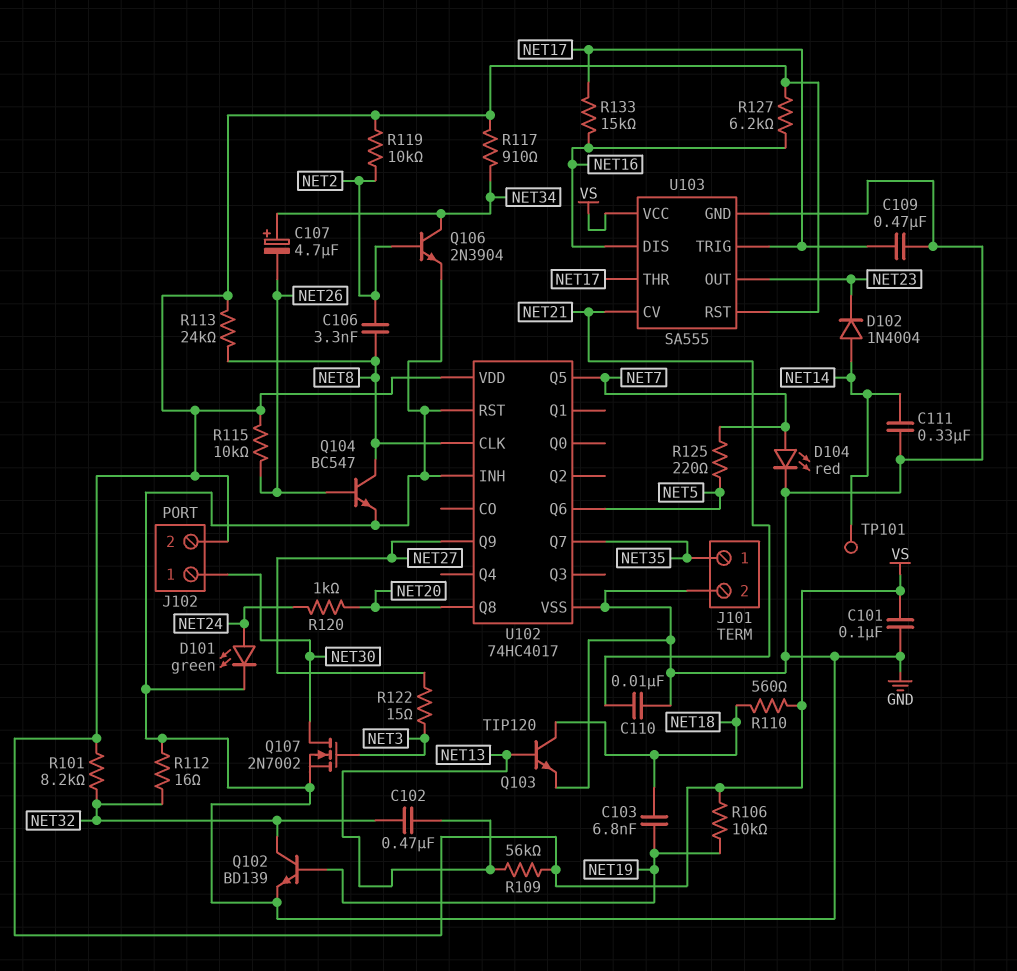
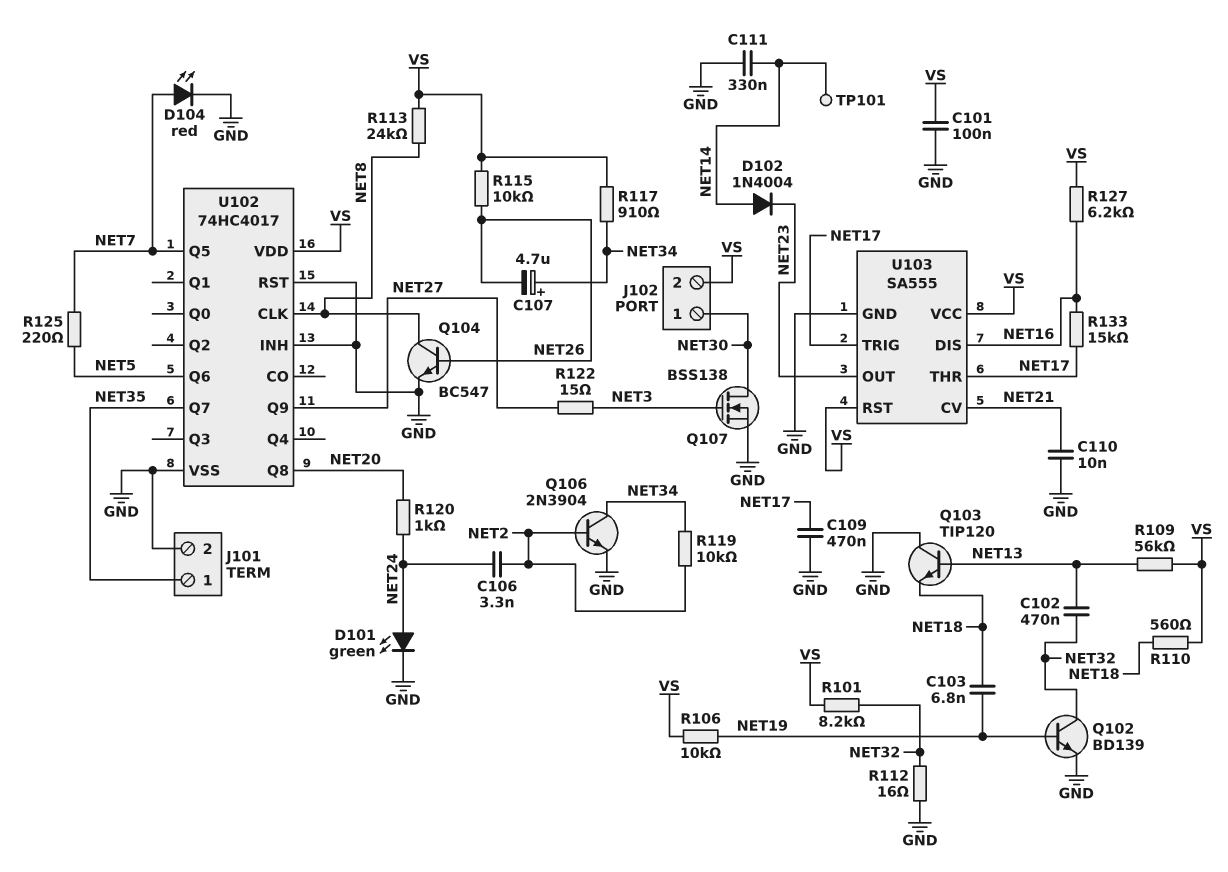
C106: 3.3nF (NET2, NET8) -> 3.3nF (NET2, NET24)
Q103: NPN TIP120 (B NET13, C NET18, E GND) -> NPN TIP120 (B NET13, C GND, E NET18)
Q107: NMOS 2N7002 (G NET3, D NET30, S GND) -> NMOS BSS138 (G NET3, D NET30, S GND)
R119: 10k (NET2, VS) -> 10k (NET2, NET34)

